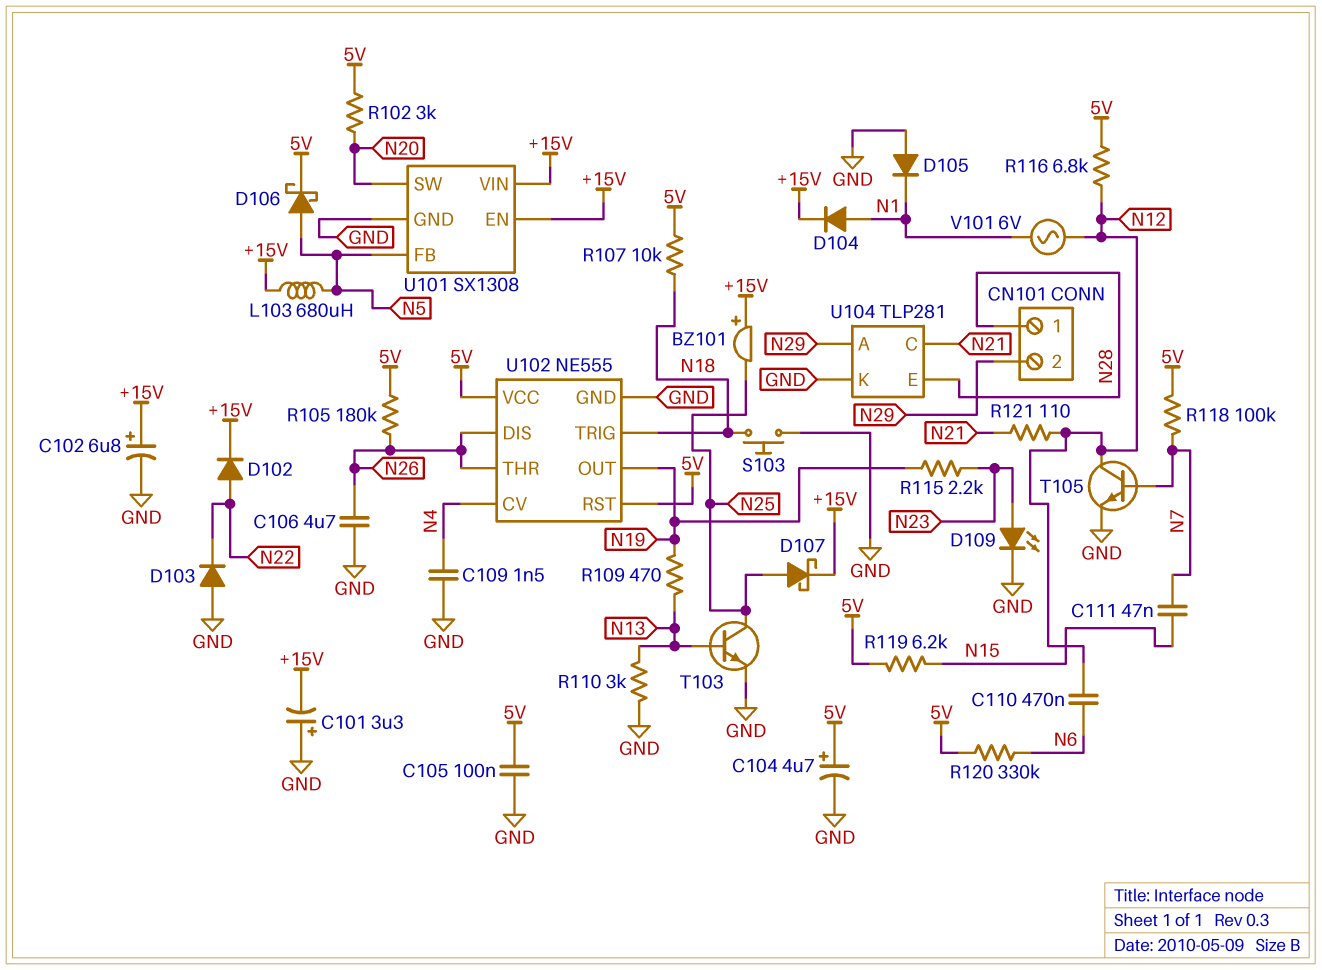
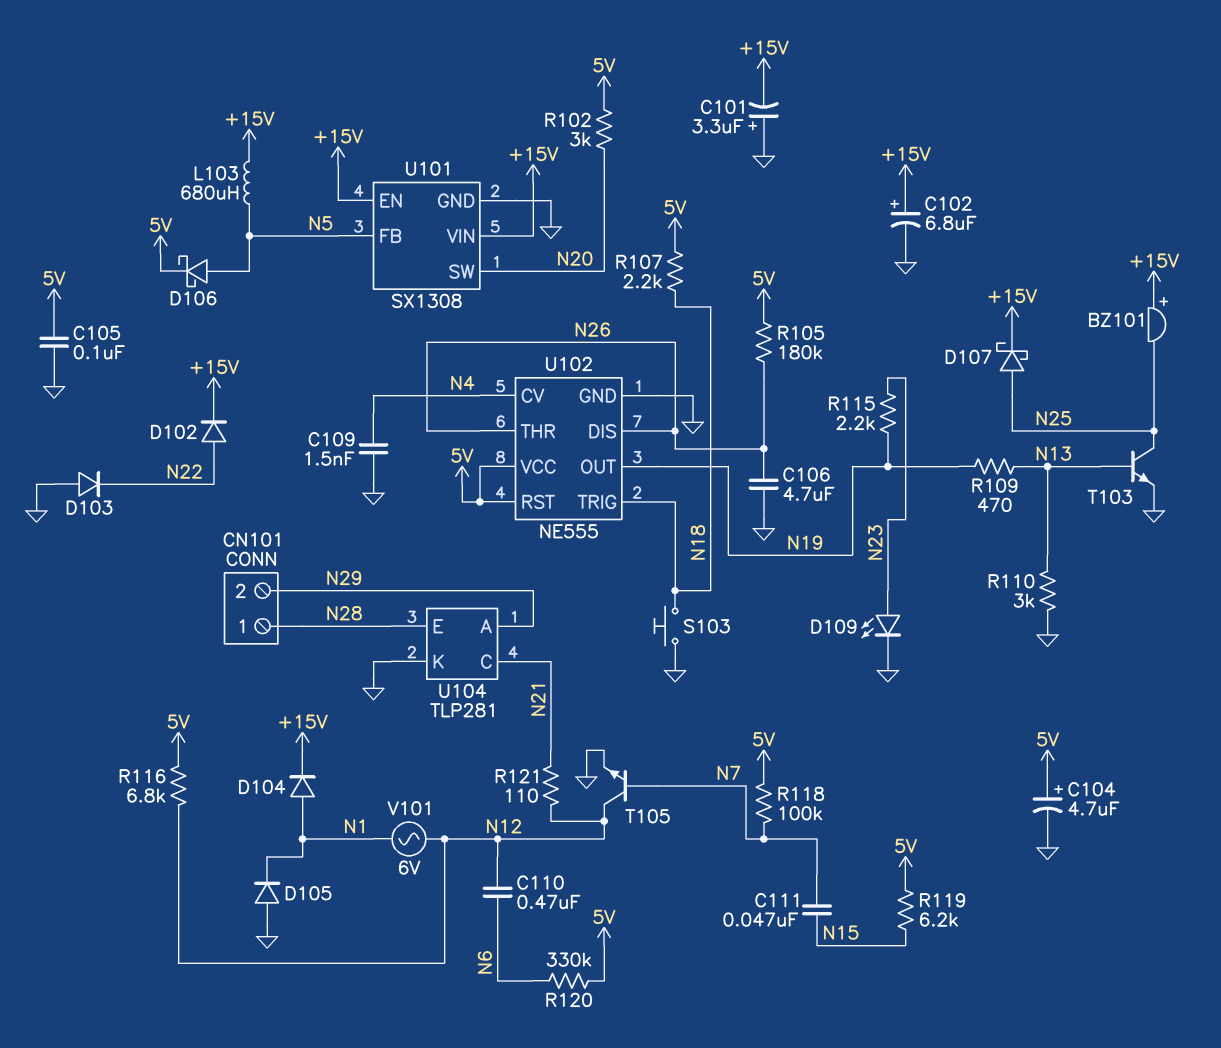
R107: 10k (5V, N18) -> 2.2k (5V, N18)

